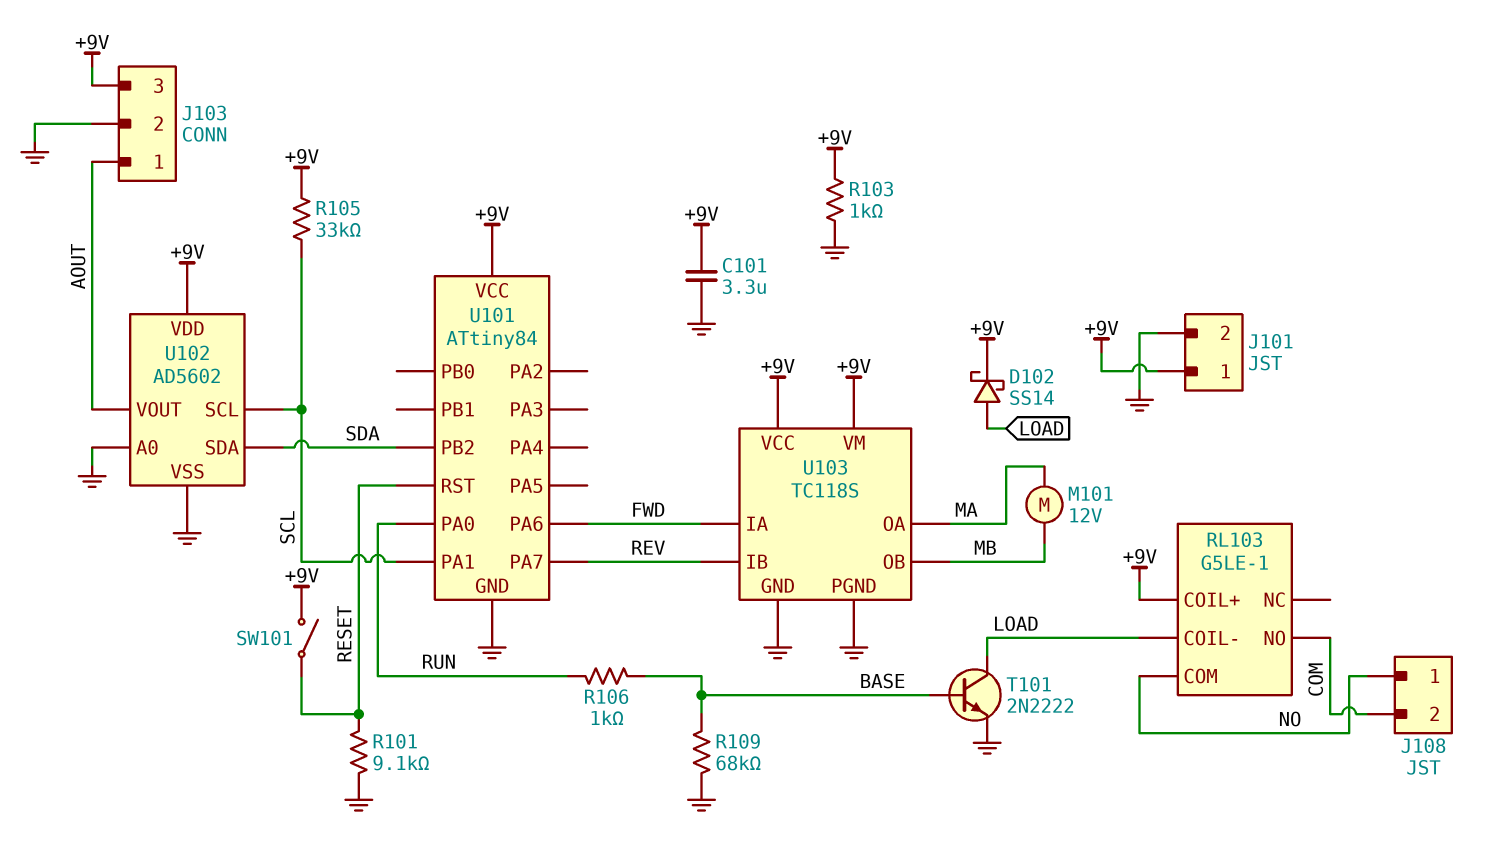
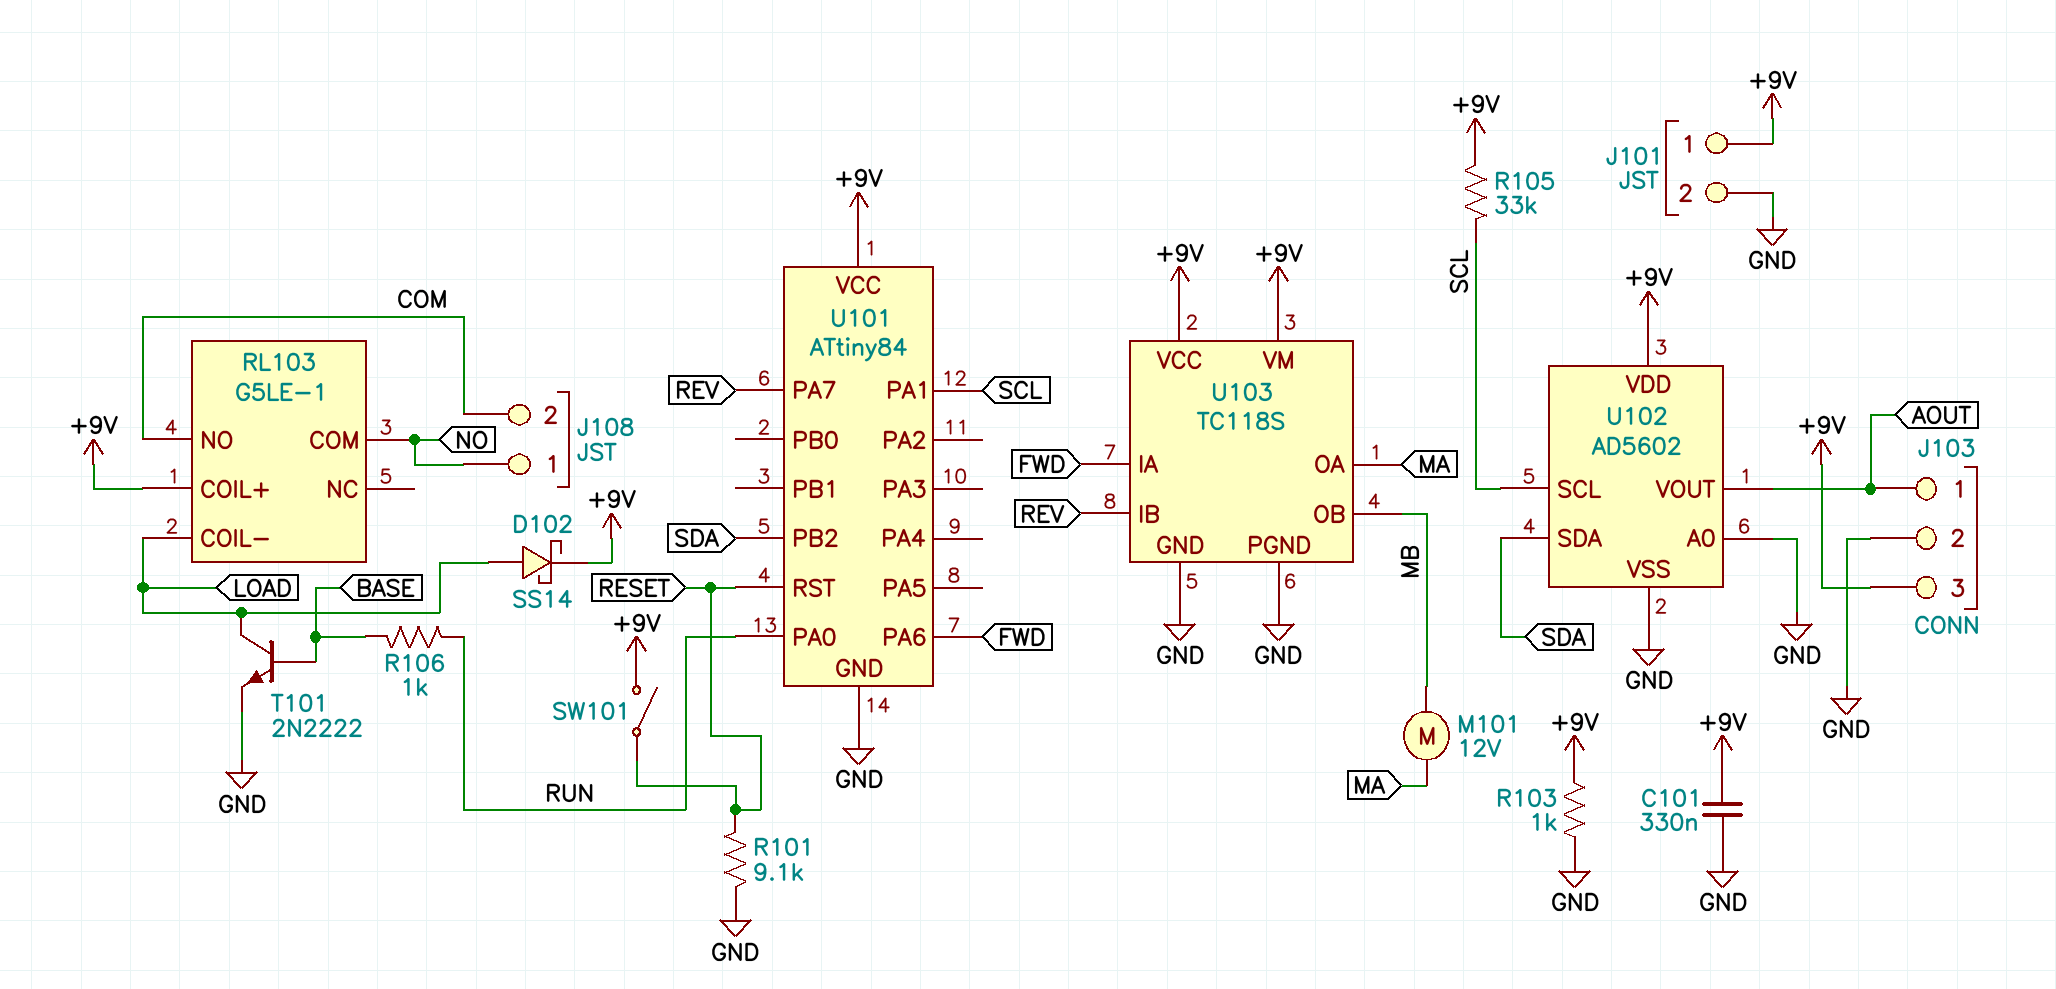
C101: 3.3uF (+9V, GND) -> 330nF (+9V, GND)
R109: 68k (BASE, GND) -> none

